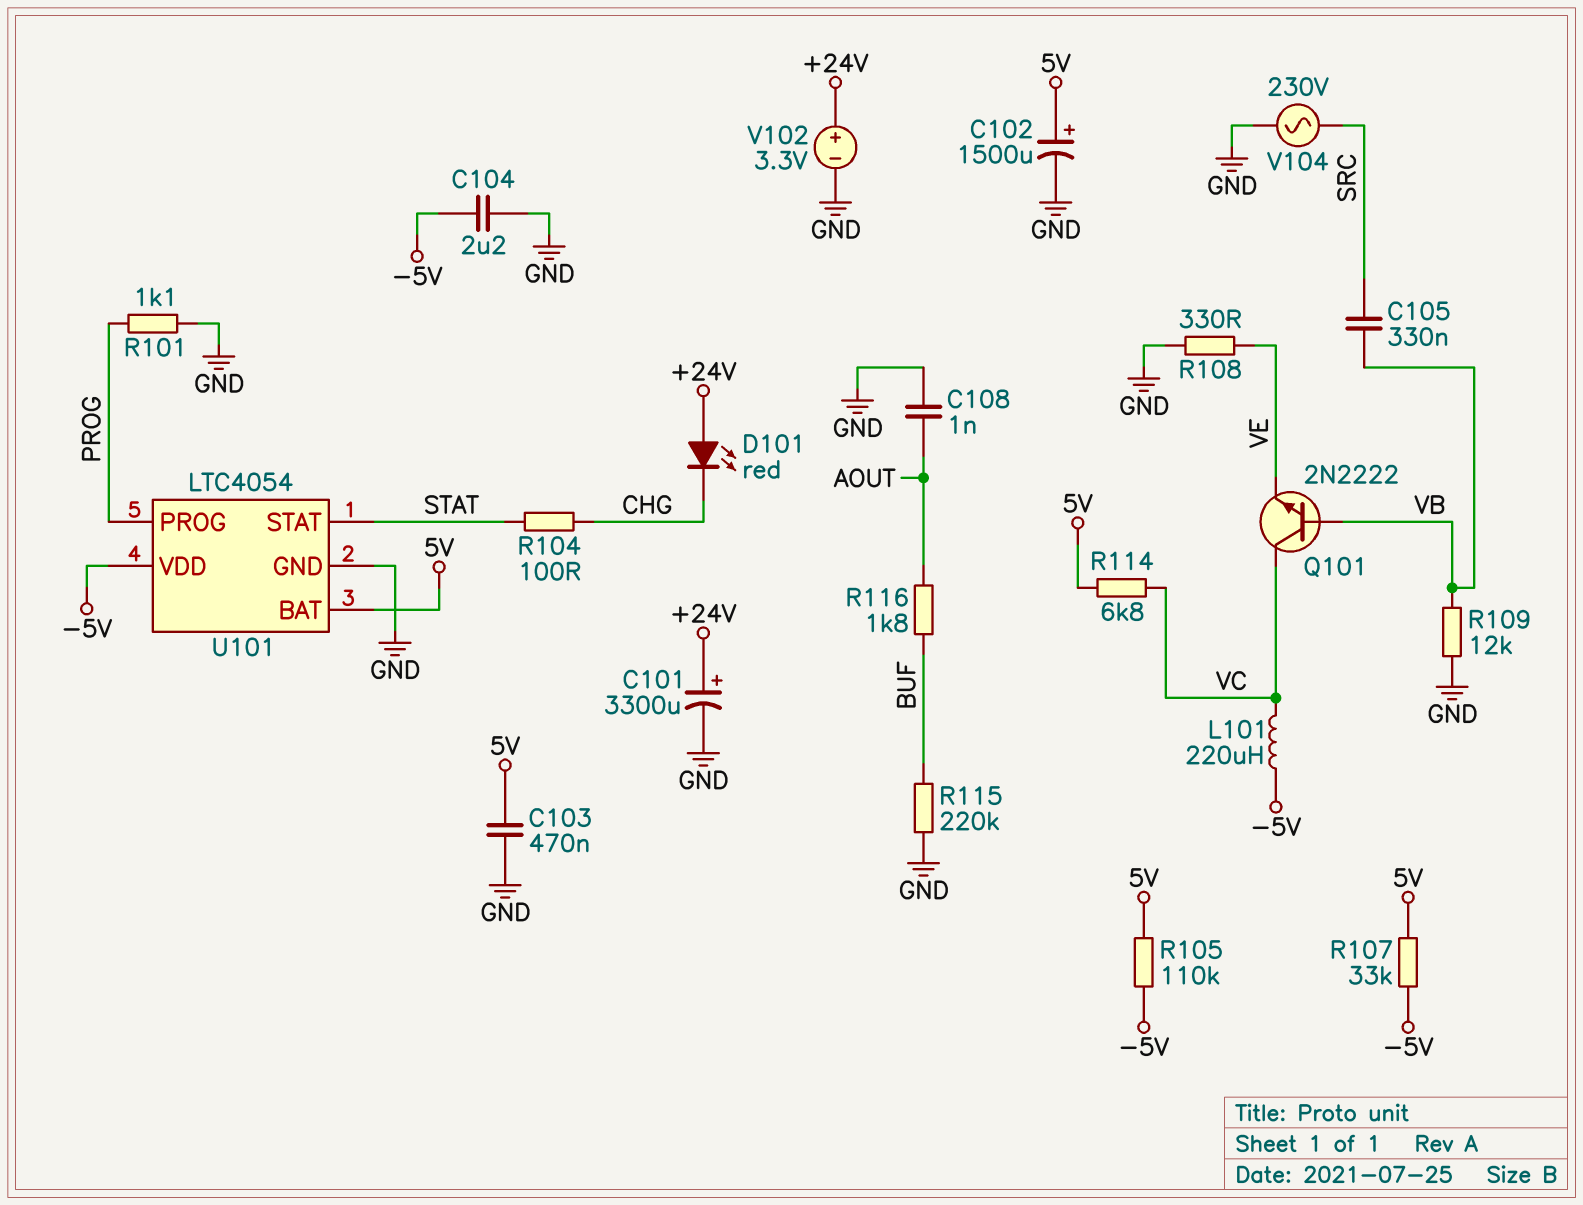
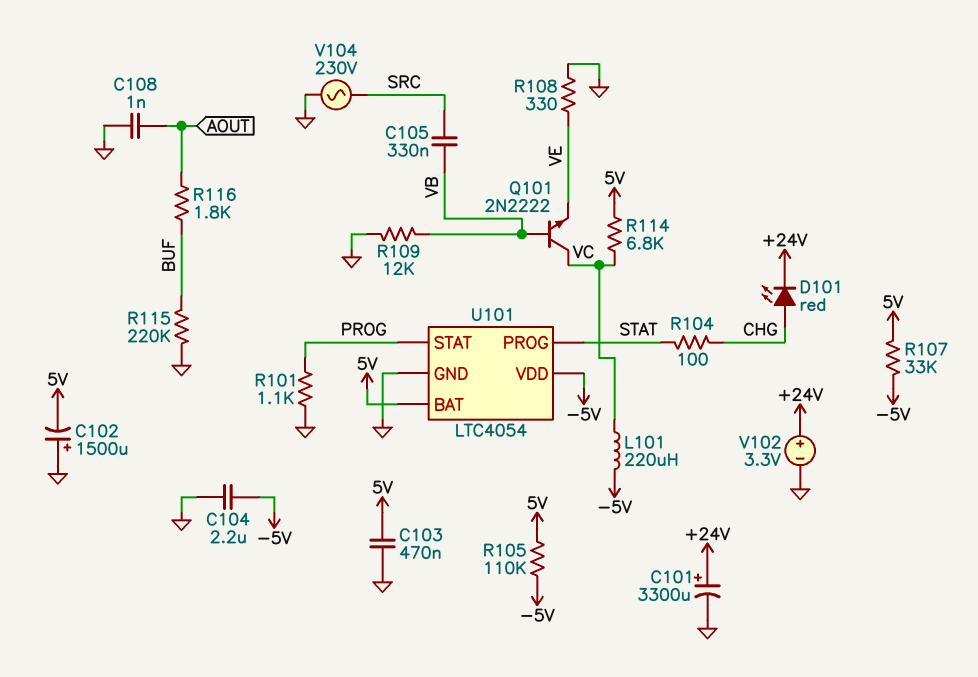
C102: 1500uF (plus 5V, minus GND) -> 1500uF (plus GND, minus 5V)
D101: LED red (A +24V, K CHG) -> LED red (A CHG, K +24V)
U101 pin PROG: PROG -> STAT
U101 pin STAT: STAT -> PROG

